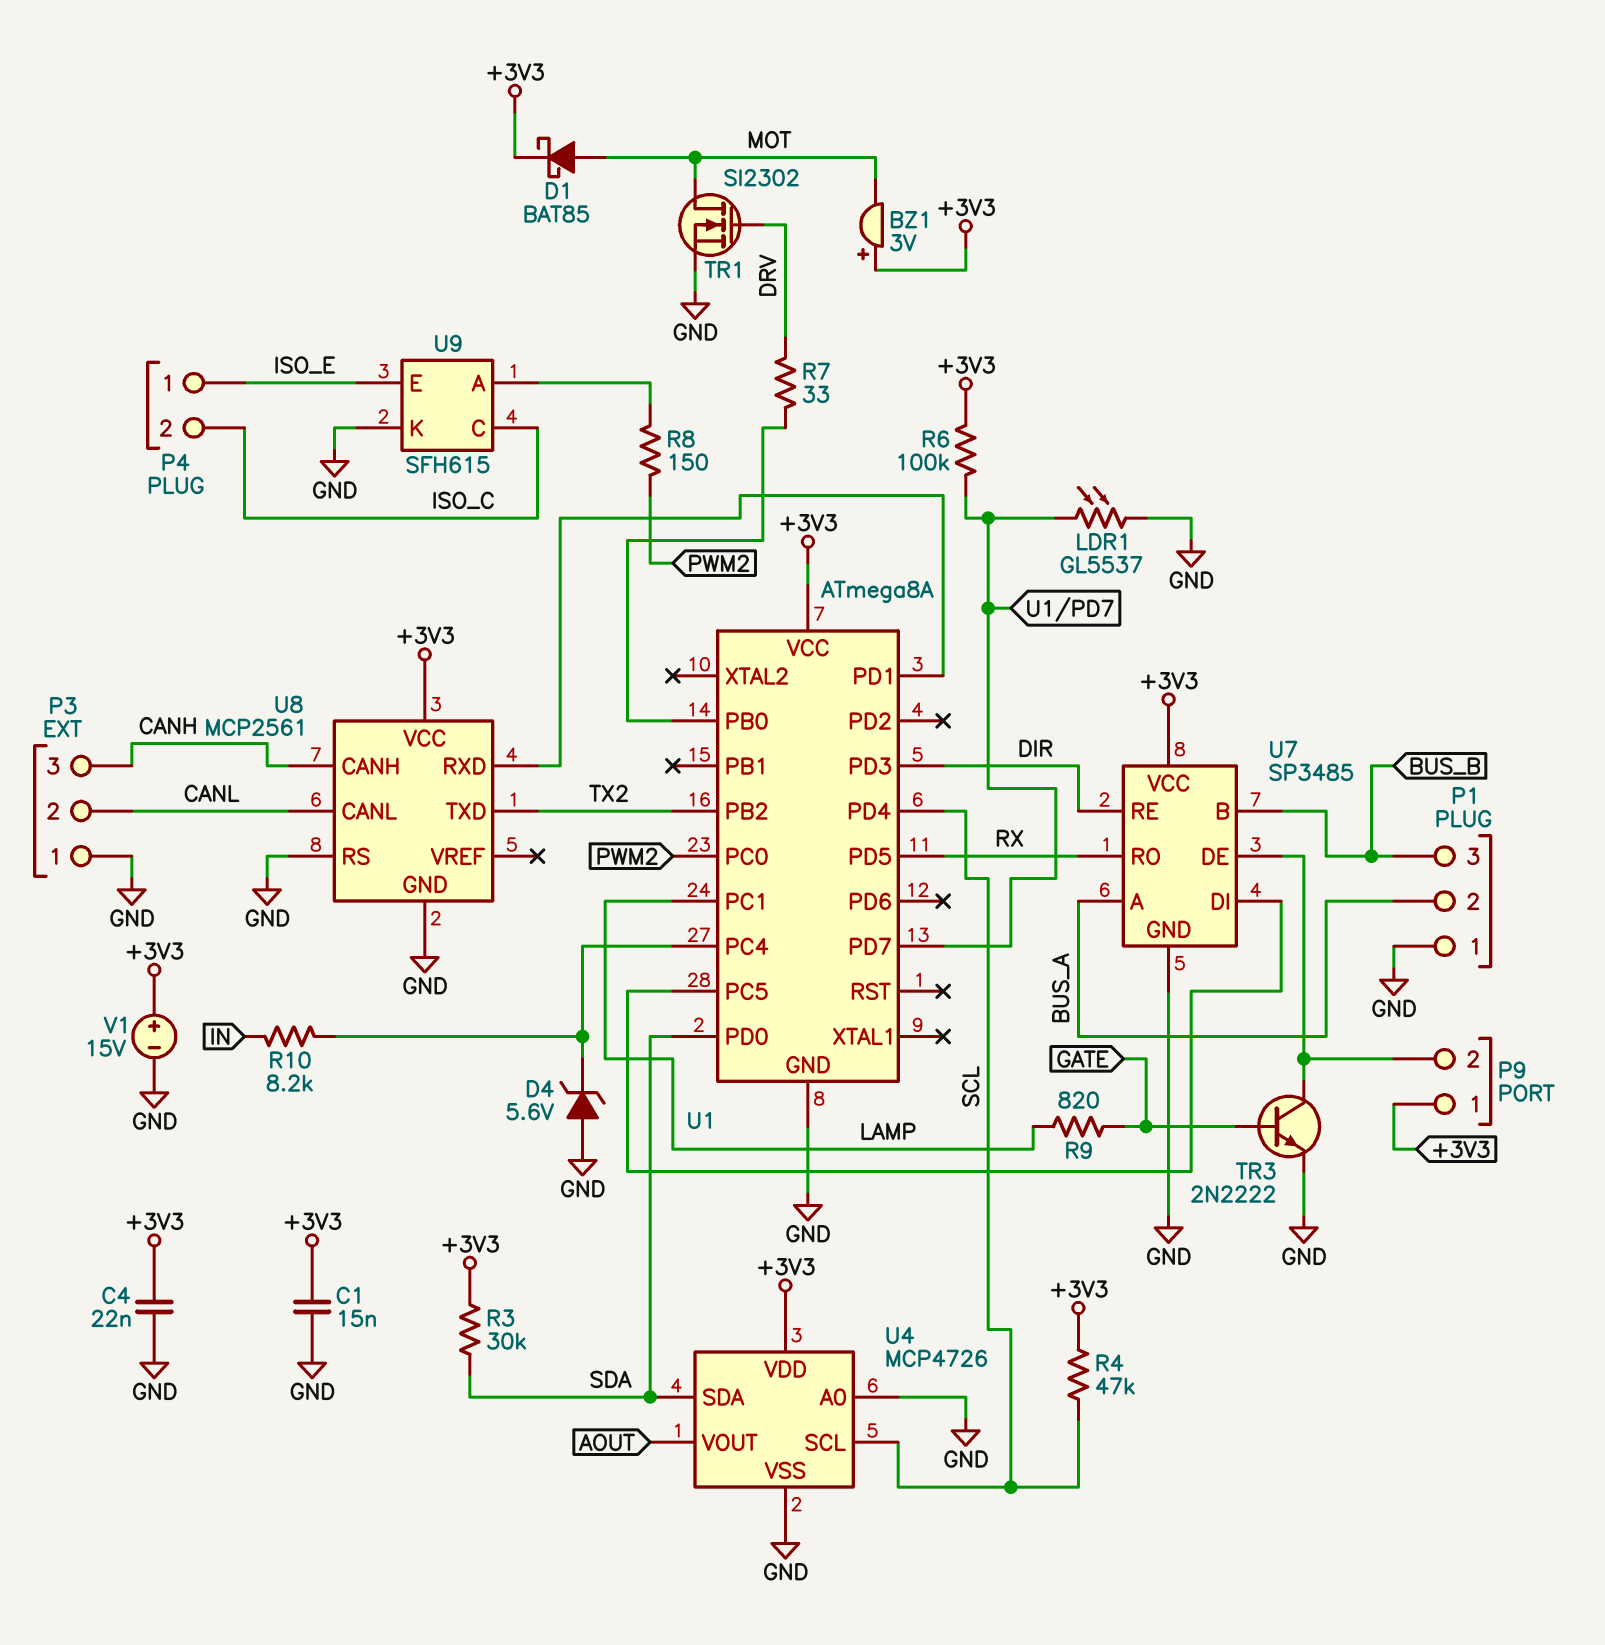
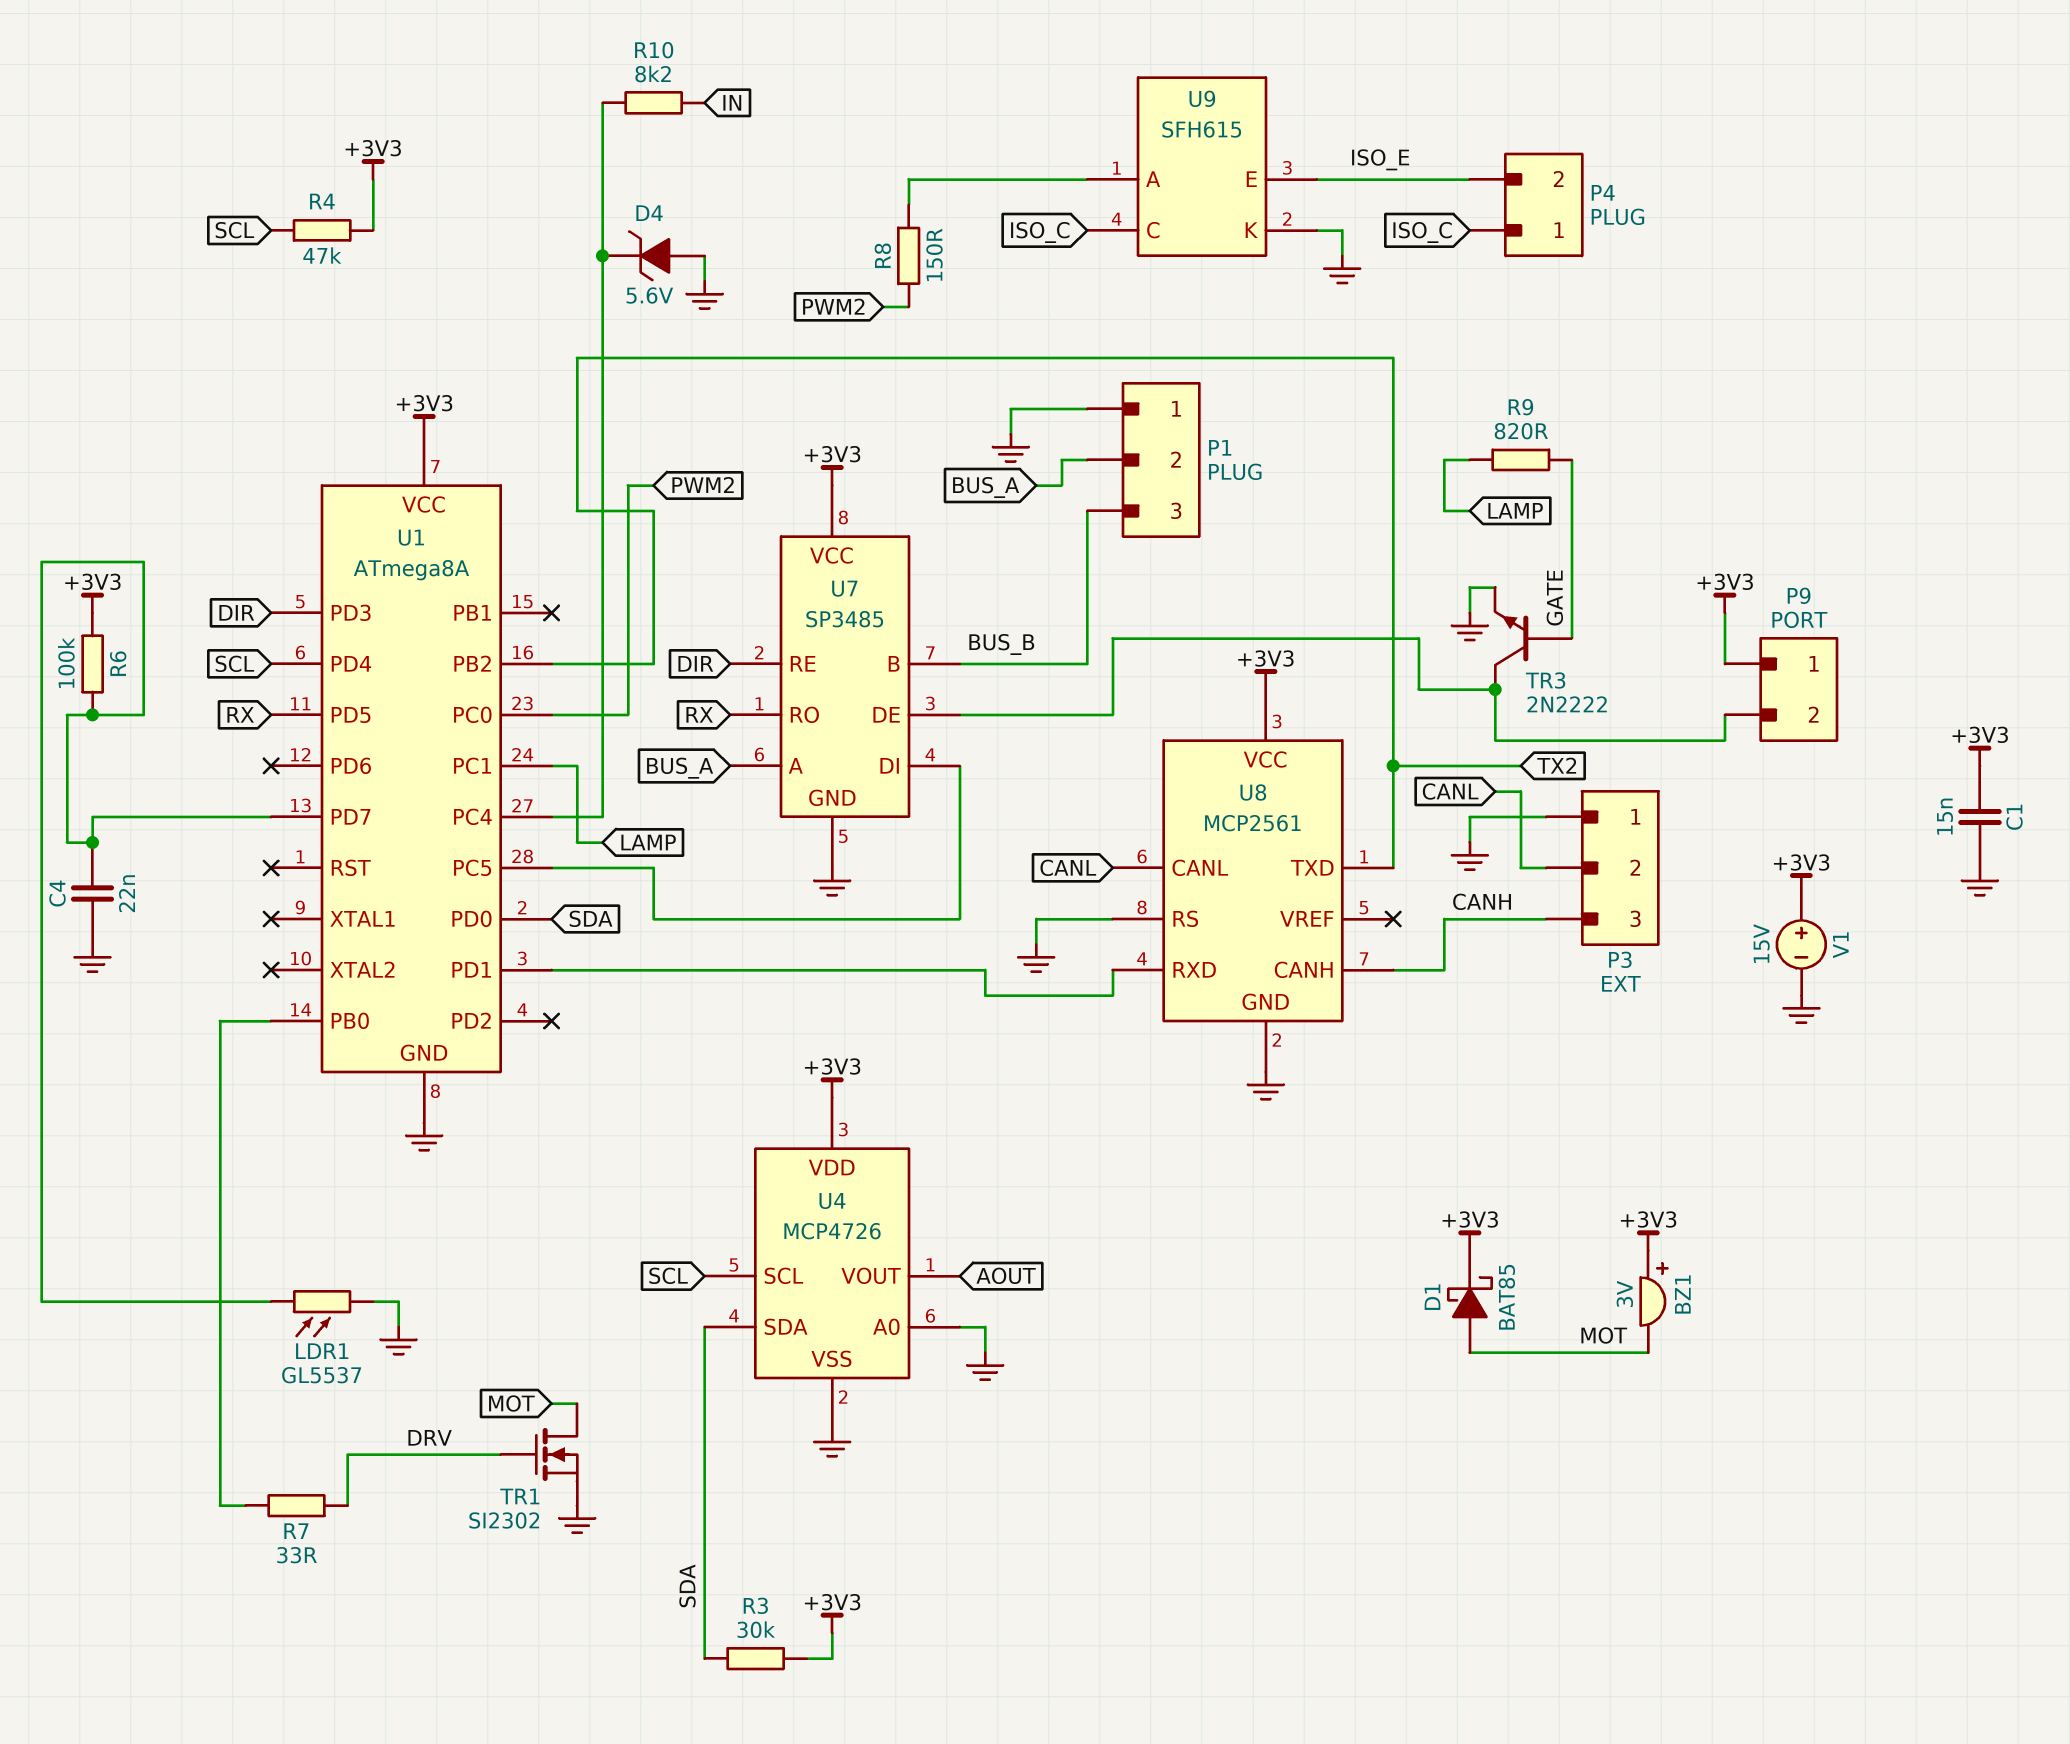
C4: 22nF (+3V3, GND) -> 22nF (GND, U1/PD7)
P4 pin 1: ISO_E -> ISO_C
P4 pin 2: ISO_C -> ISO_E

